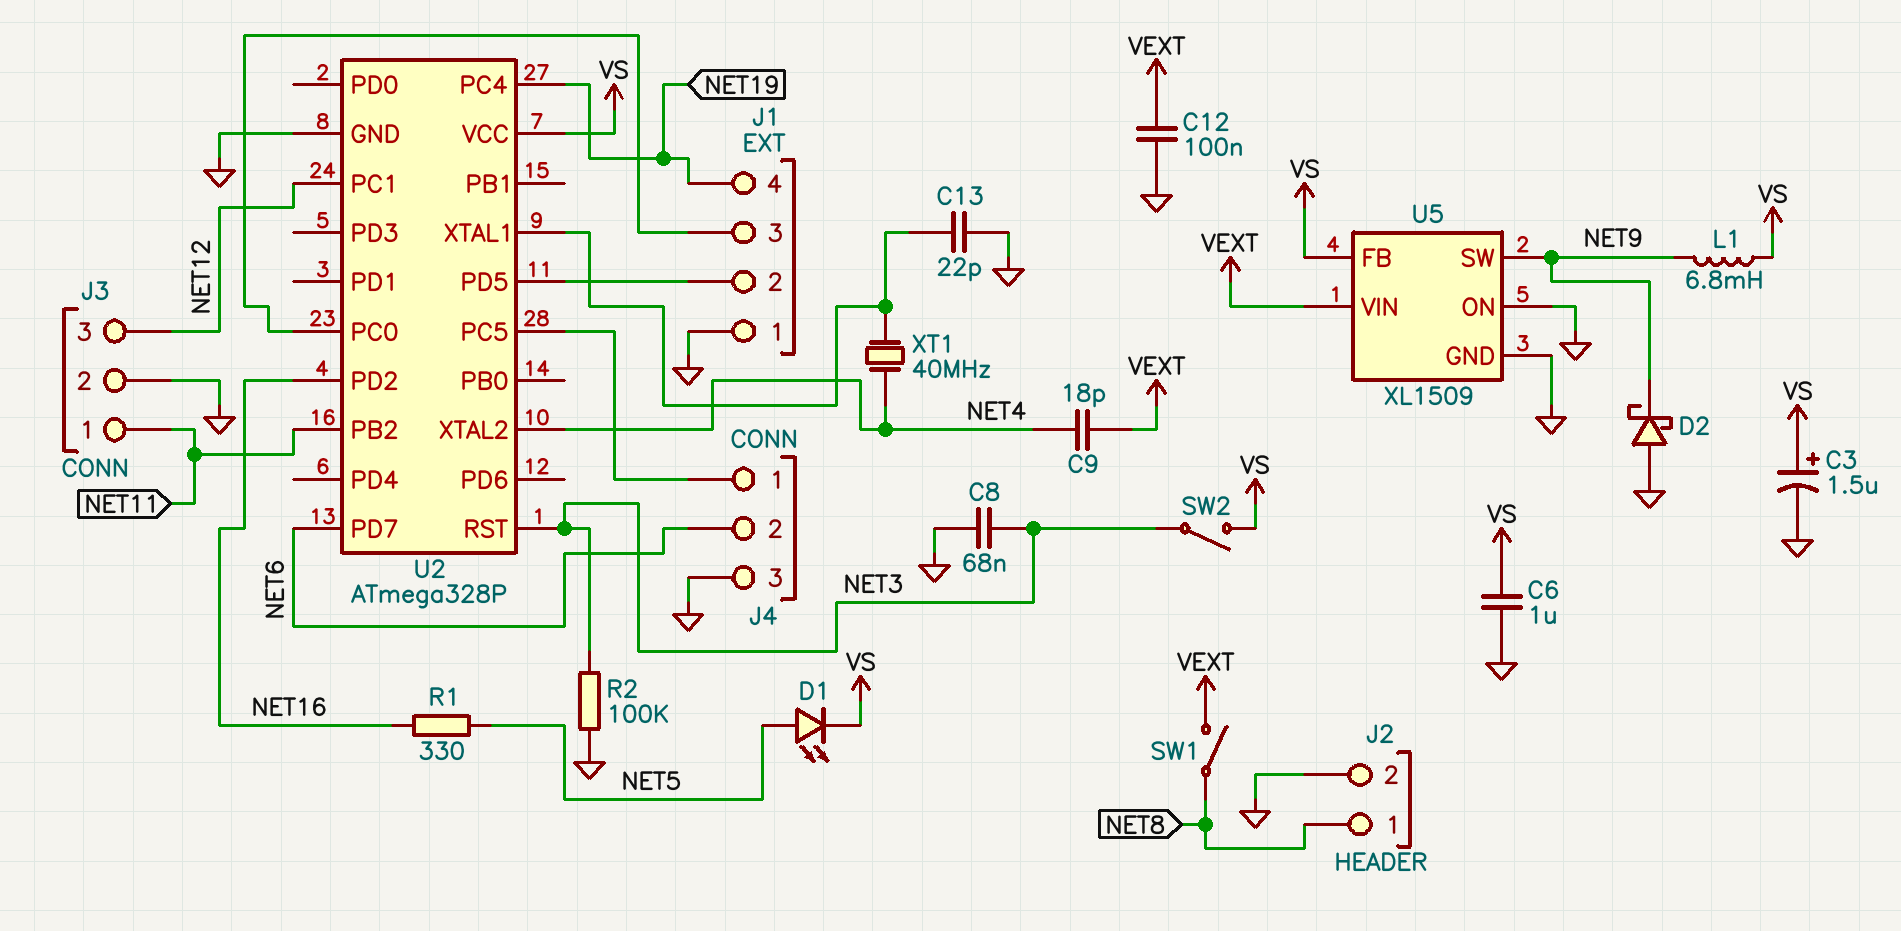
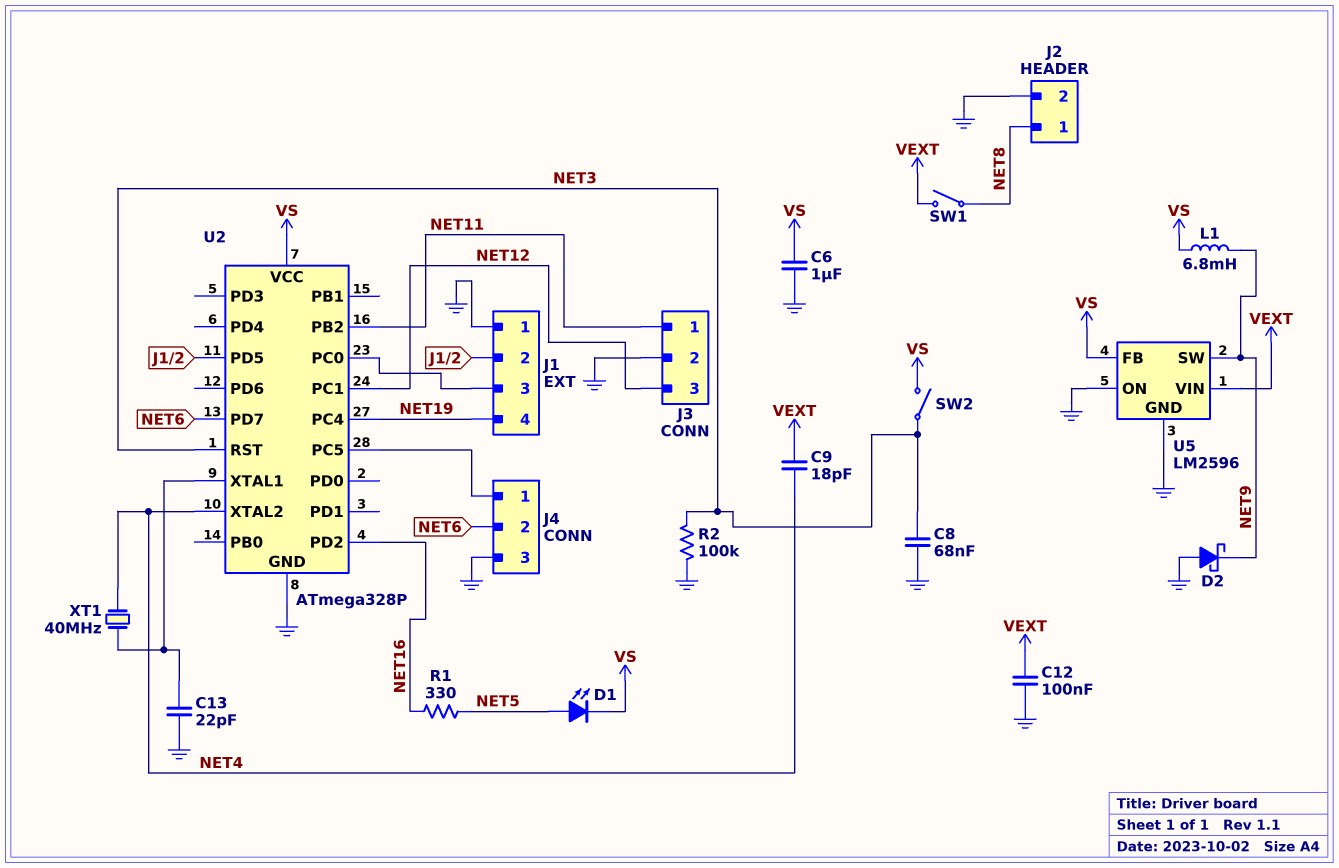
C3: 1.5uF (plus VS, minus GND) -> none
U5: XL1509 -> LM2596

